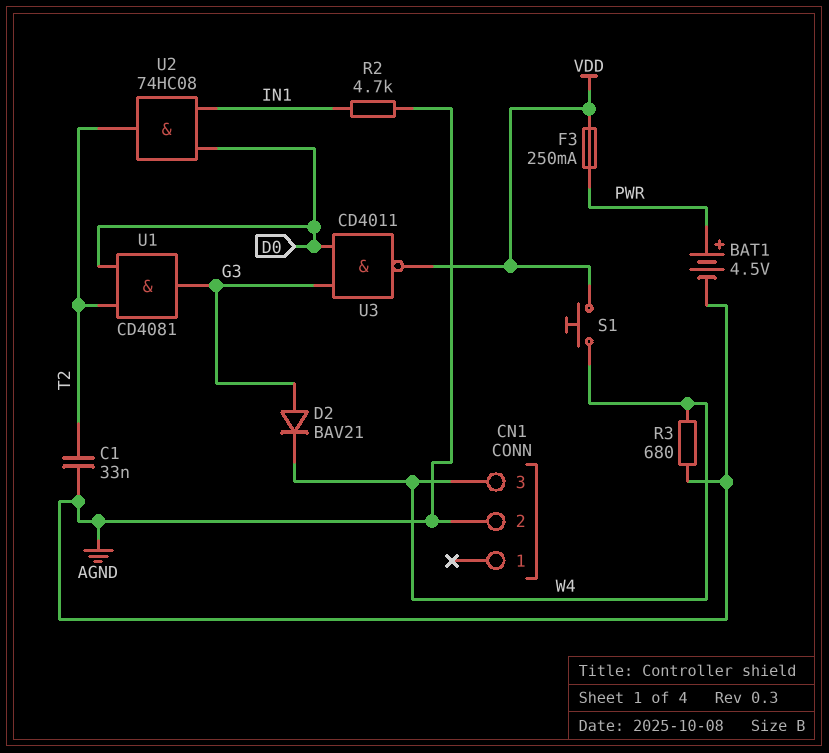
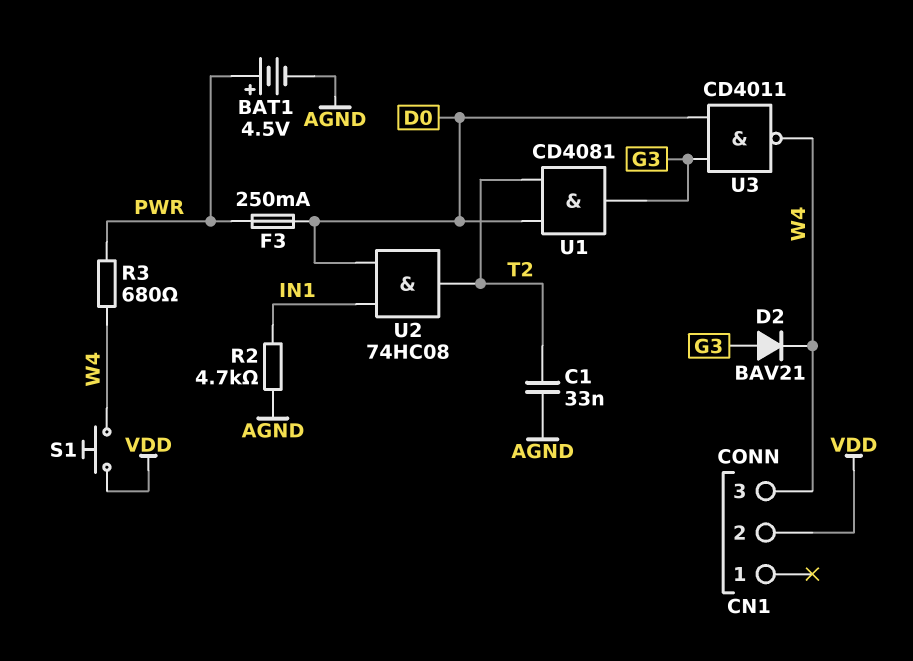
CN1 pin 2: AGND -> VDD
F3: 250mA (PWR, VDD) -> 250mA (D0, PWR)
R3: 680 (AGND, W4) -> 680 (PWR, W4)
U3: NAND CD4011 (in D0, in G3, out VDD) -> NAND CD4011 (in D0, in G3, out W4)

